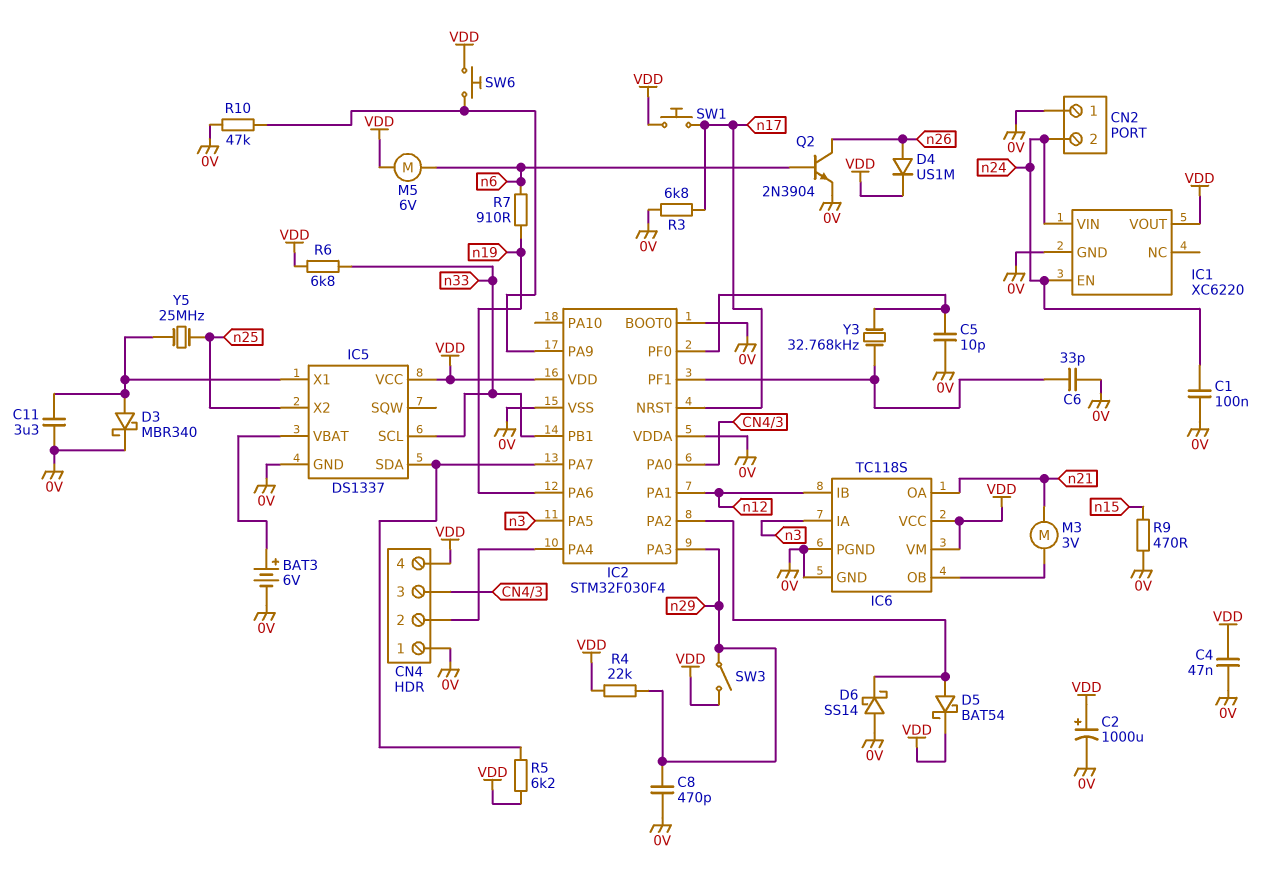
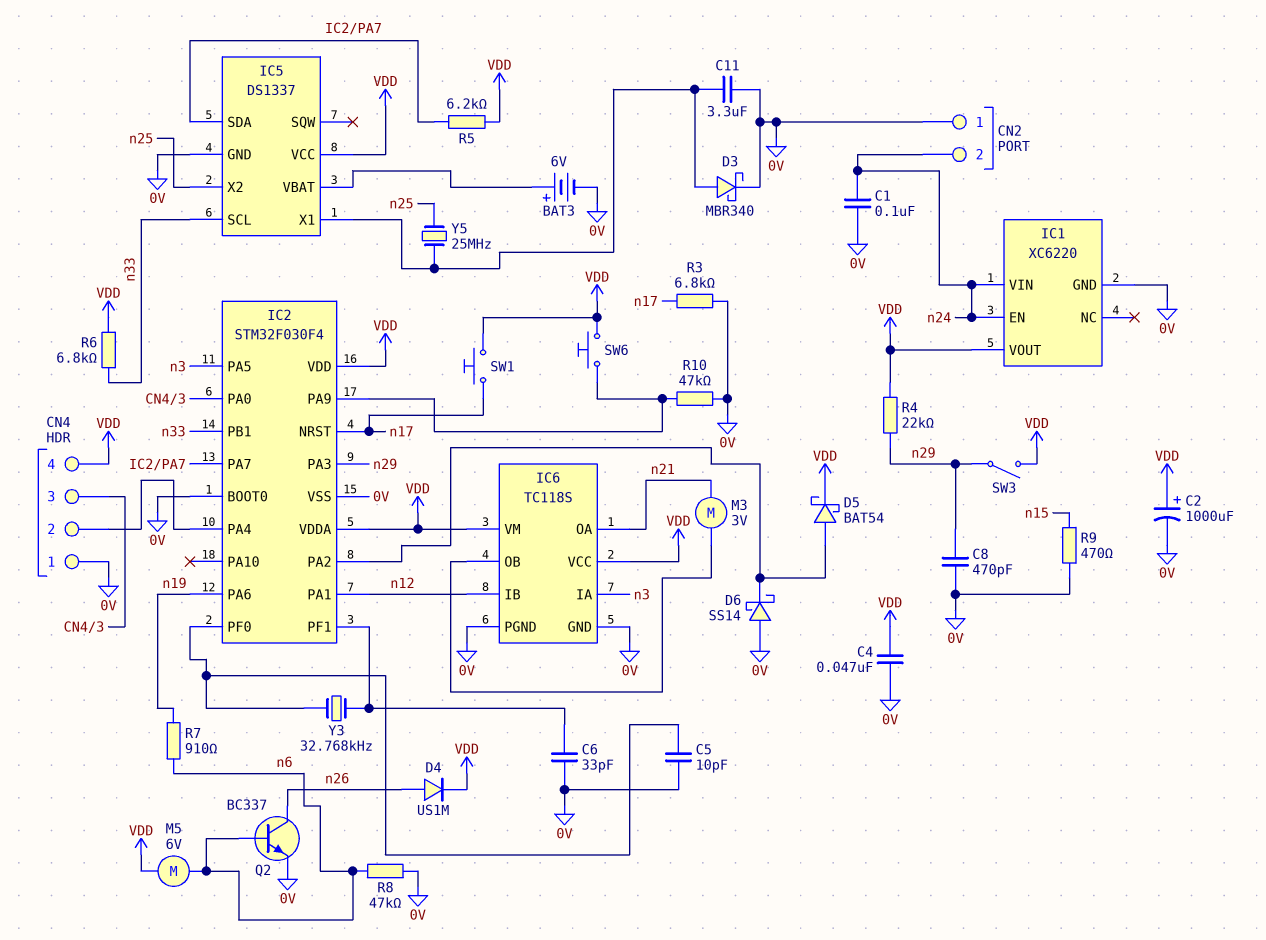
IC2 pin VDDA: 0V -> VDD
Q2: NPN 2N3904 (B n6, C n26, E 0V) -> NPN BC337 (B n6, C n26, E 0V)
R8: none -> 47k (0V, n6)

